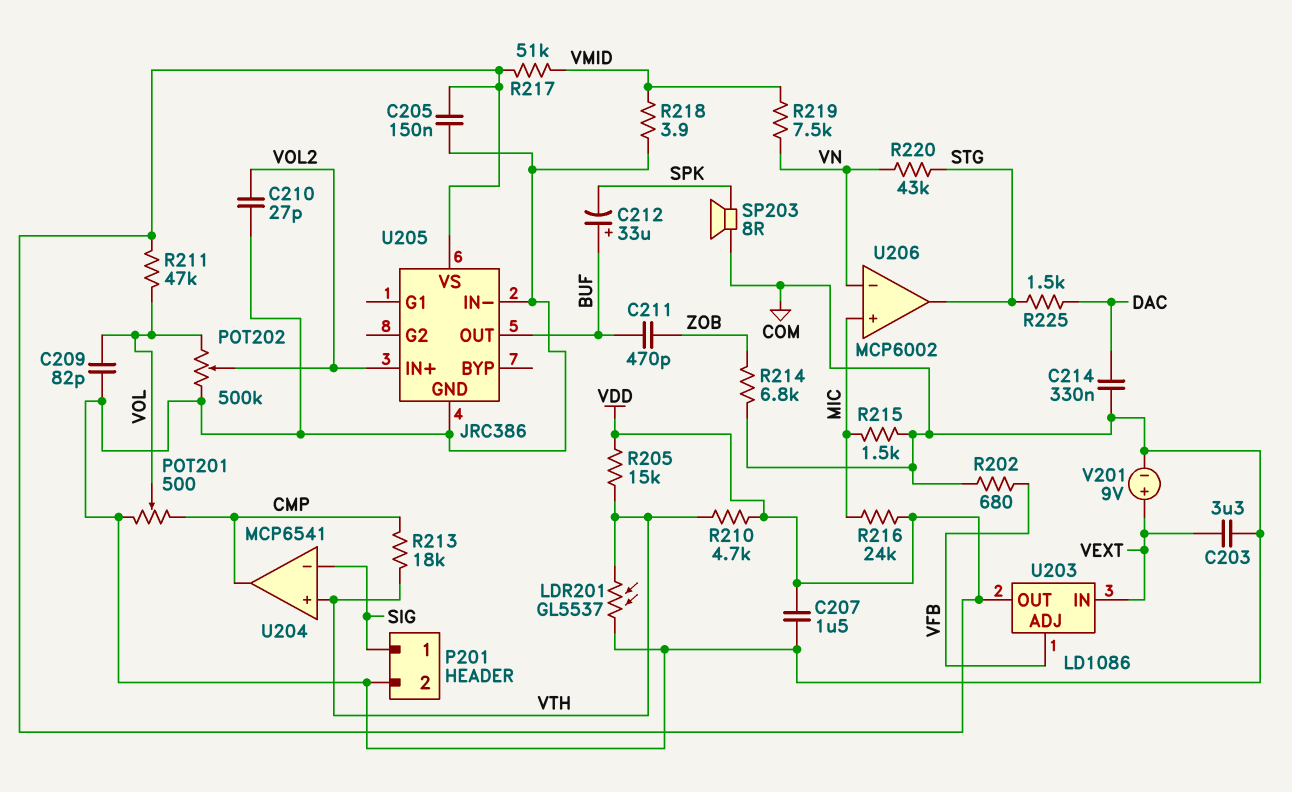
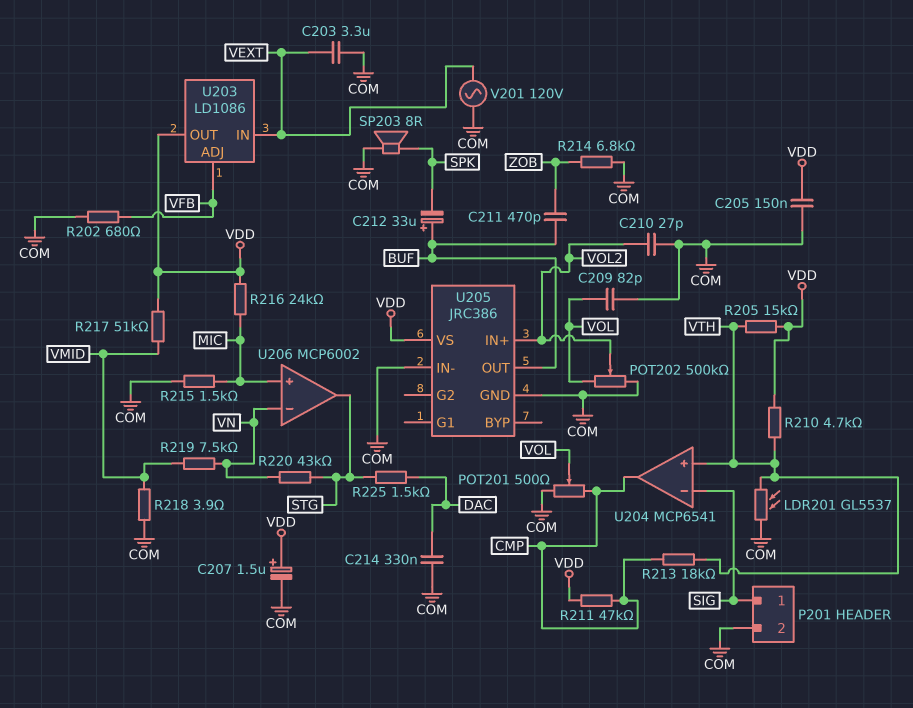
C207: 1.5uF (COM, VDD) -> 1.5uF (plus VDD, minus COM)
R211: 47k (VDD, VOL) -> 47k (CMP, VDD)
V201: 9V (plus VEXT, minus COM) -> AC 120V (COM, VEXT)

